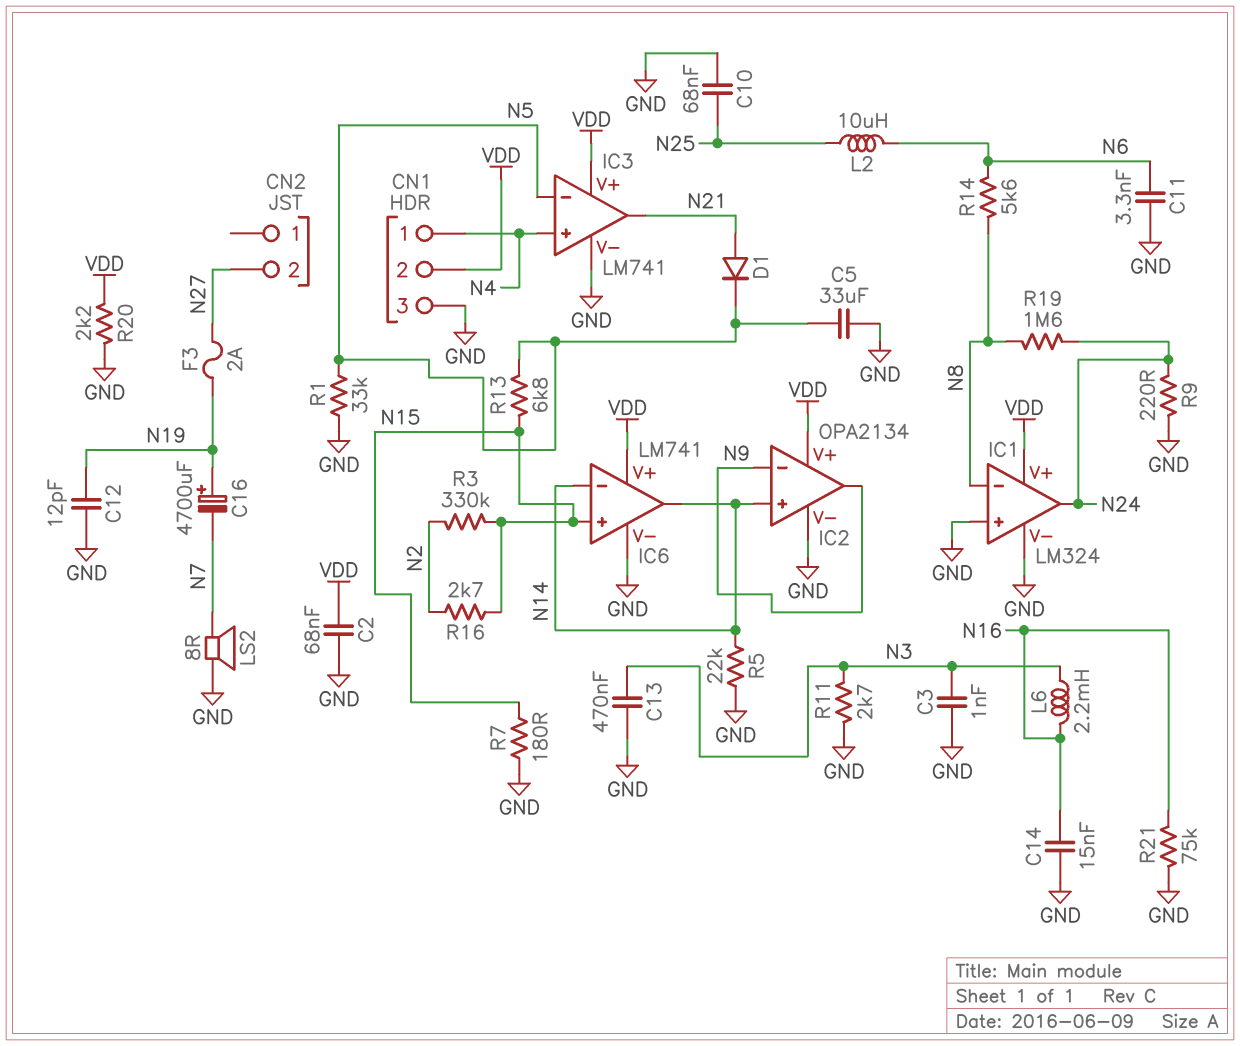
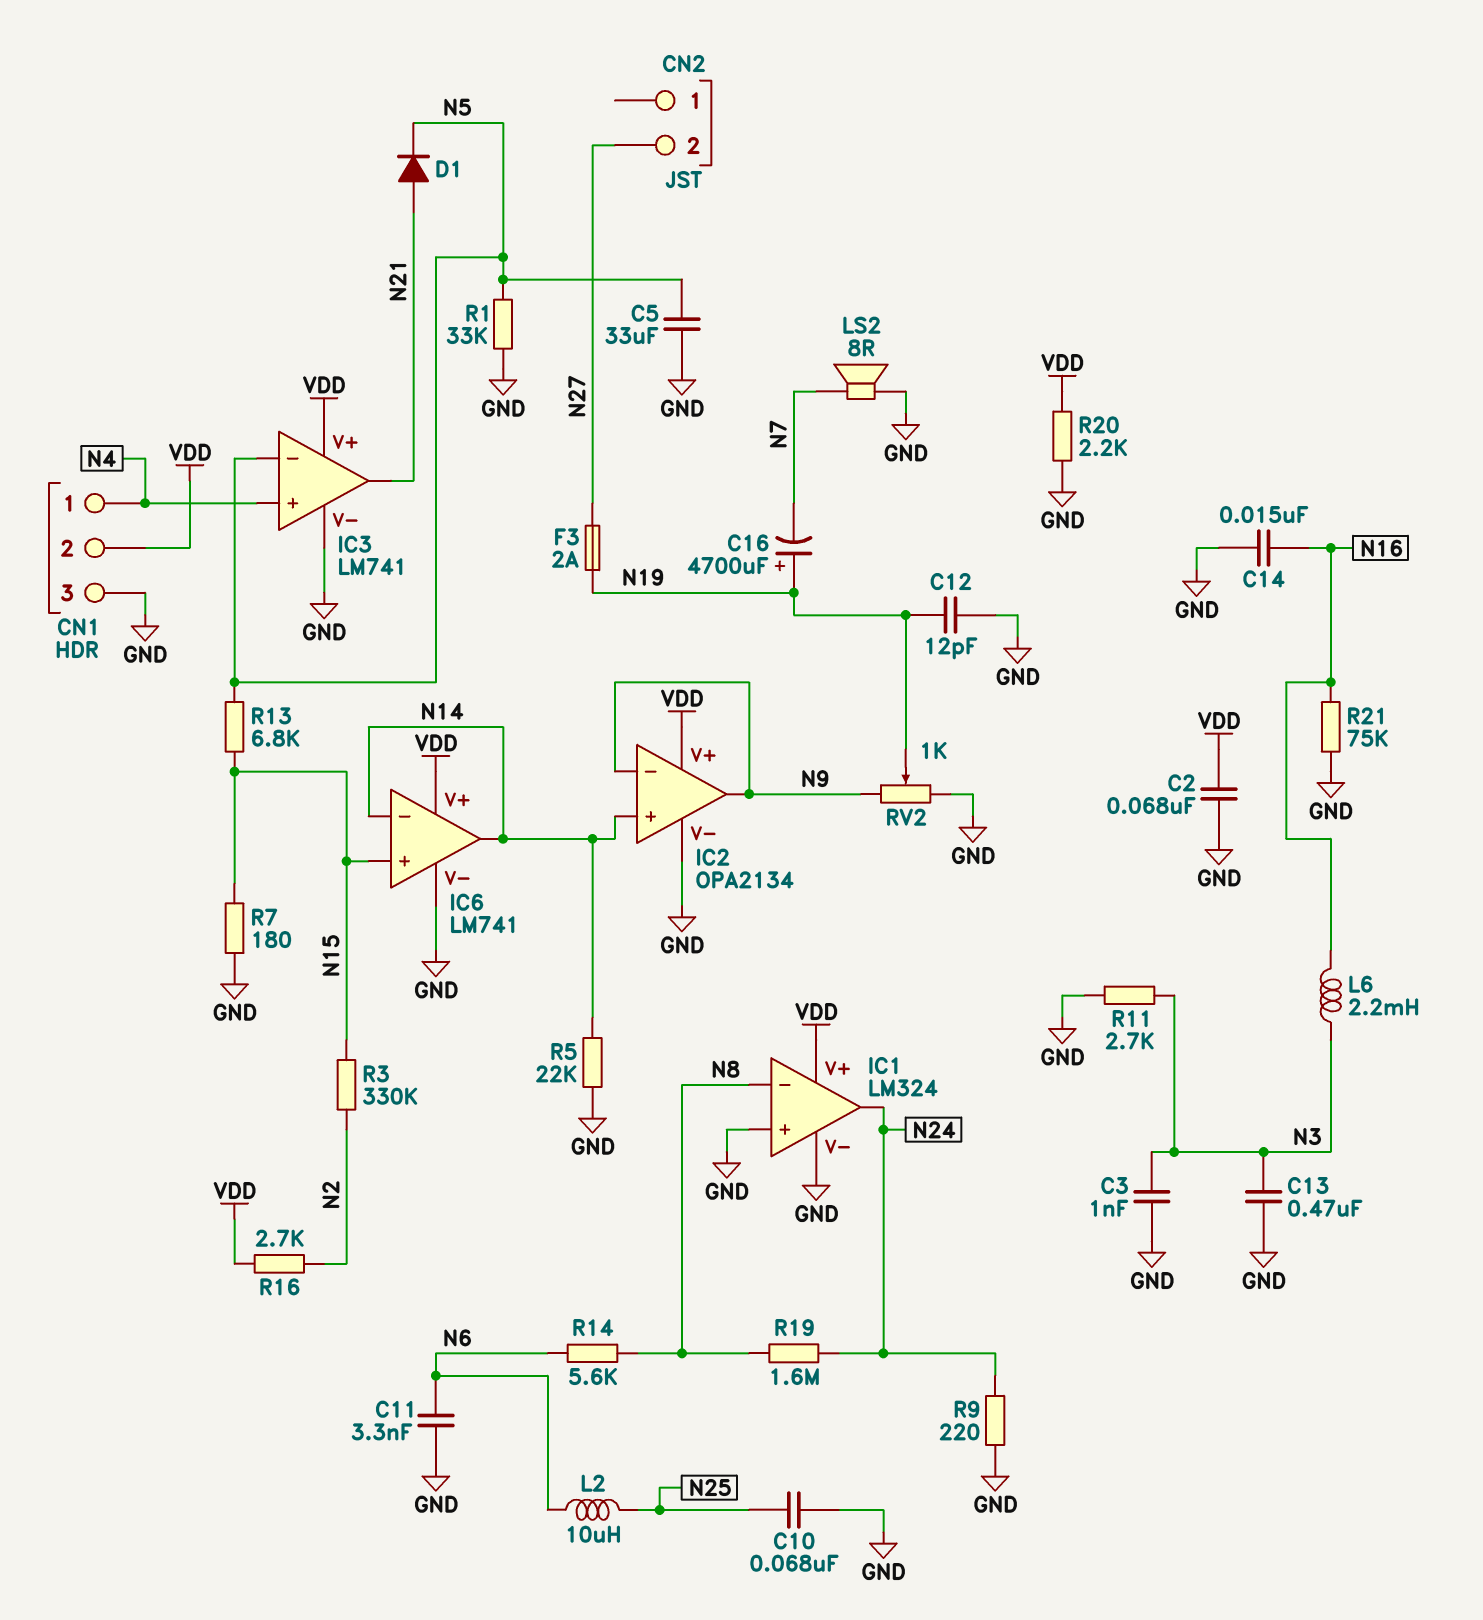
R16: 2.7k (N2, N15) -> 2.7k (N2, VDD)
RV2: none -> 1k (GND, N9, wiper N19)

